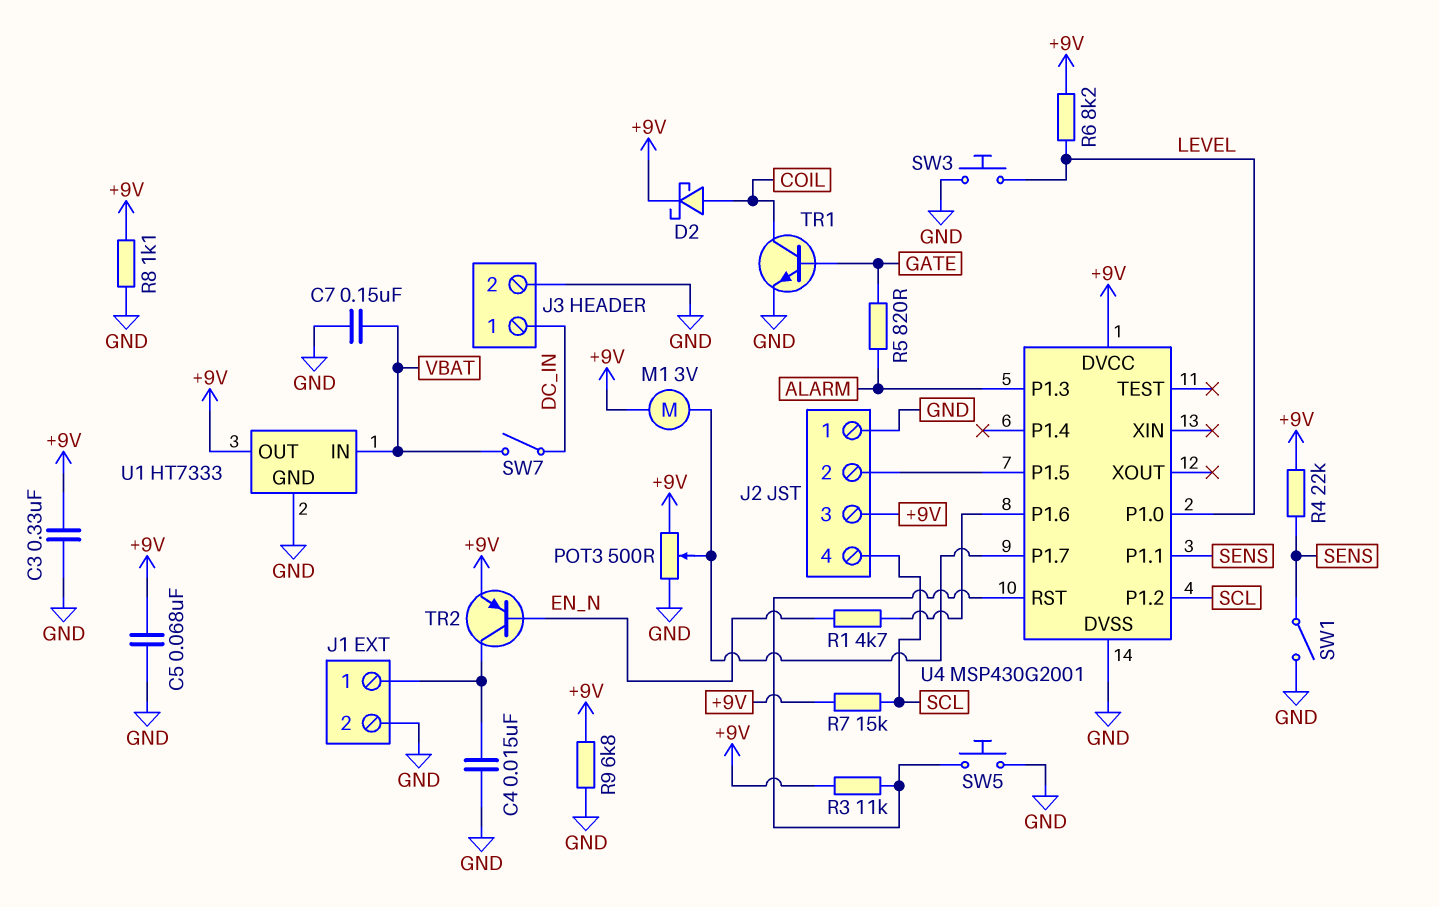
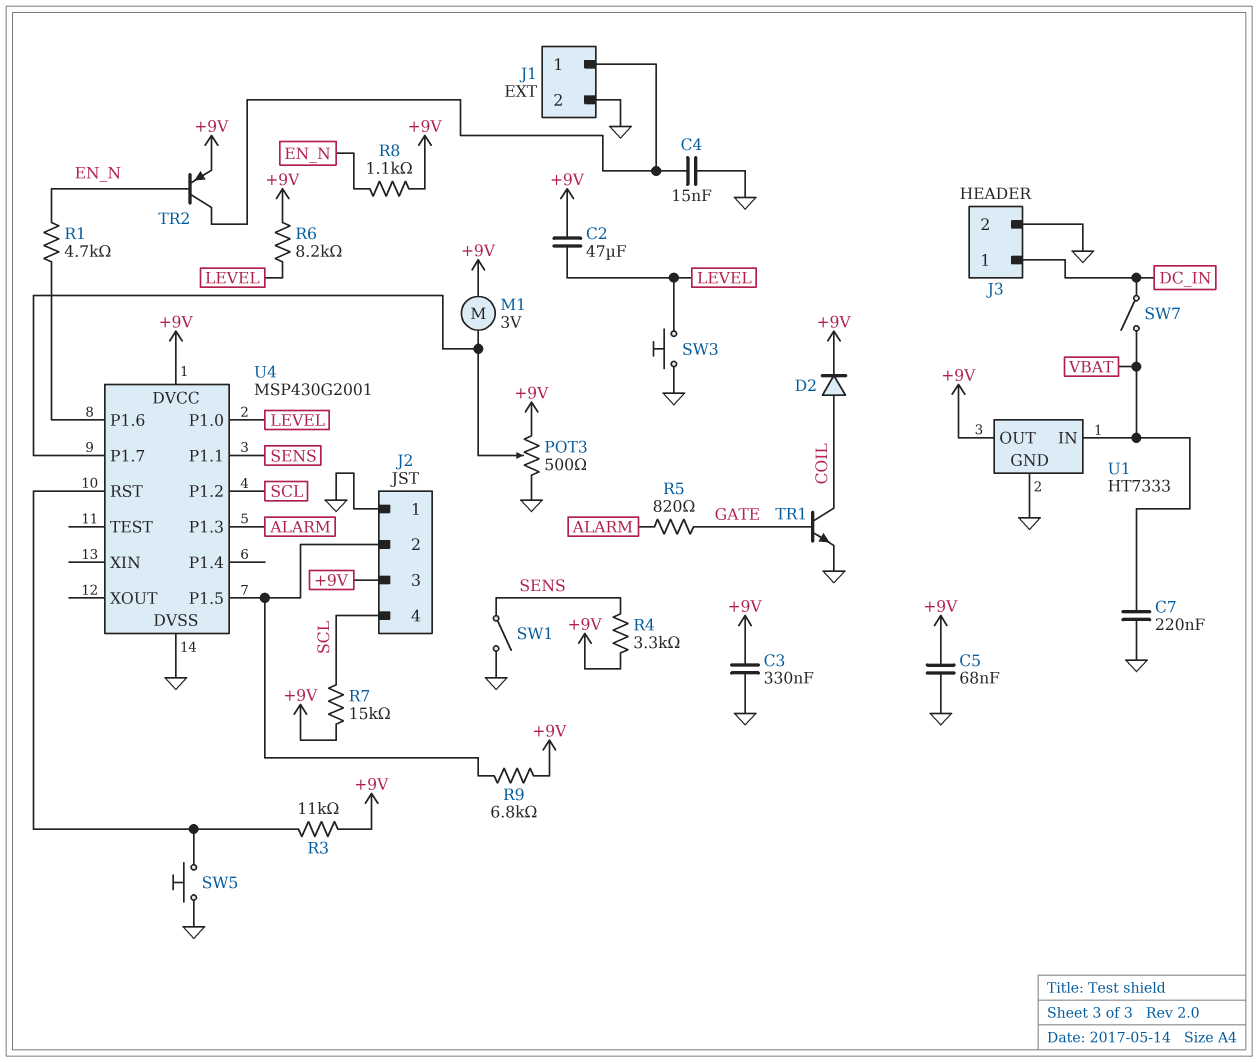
C2: none -> 47uF (+9V, LEVEL)
C7: 150nF (GND, VBAT) -> 220nF (GND, VBAT)
D2: schottky (A COIL, K +9V) -> diode (A COIL, K +9V)
R4: 22k (+9V, SENS) -> 3.3k (+9V, SENS)
R8: 1.1k (+9V, GND) -> 1.1k (+9V, EN_N)
R9: 6.8k (+9V, GND) -> 6.8k (+9V, J2/2)

